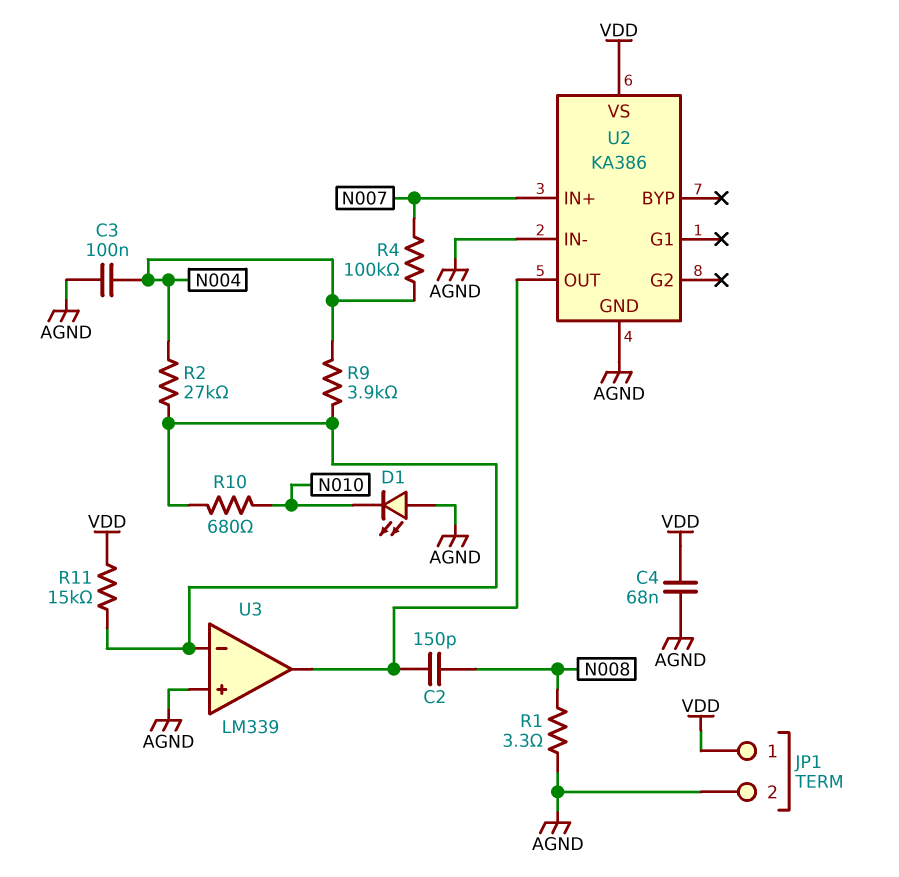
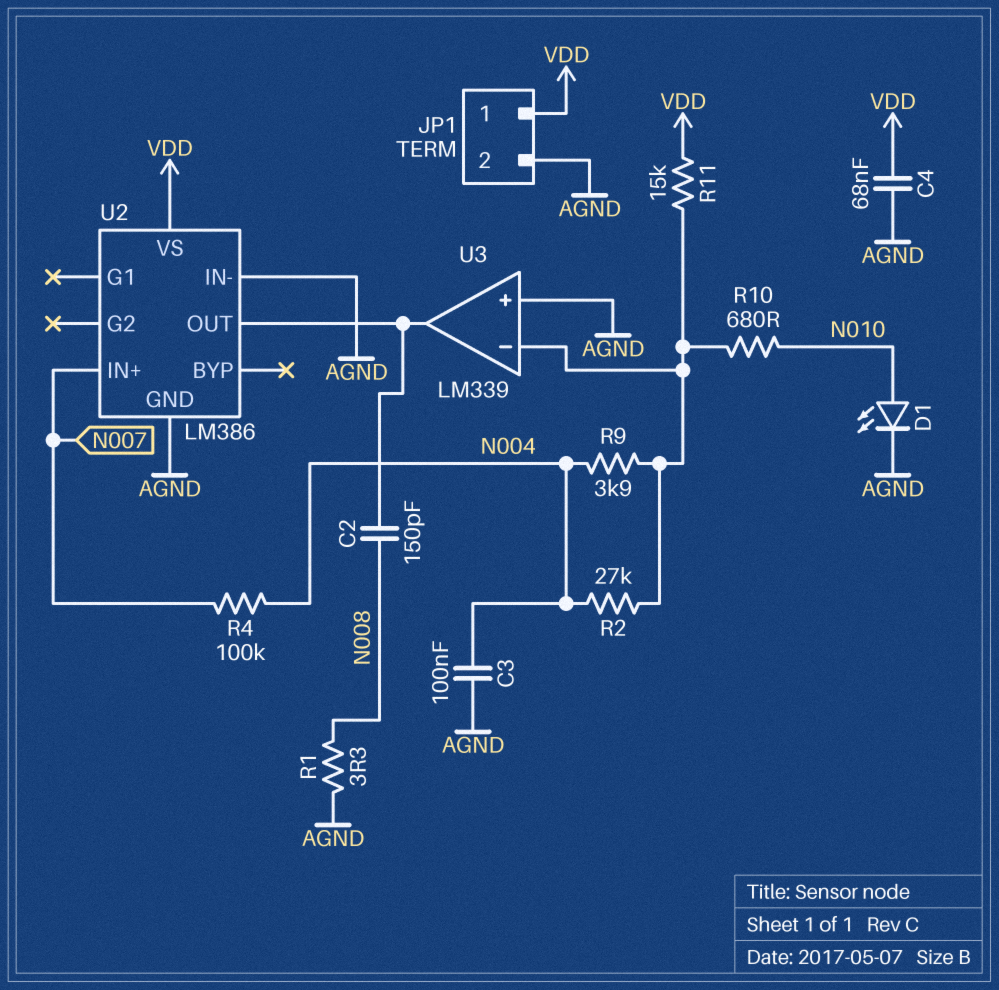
D1: LED (A AGND, K N010) -> LED (A N010, K AGND)
U2: KA386 -> LM386

